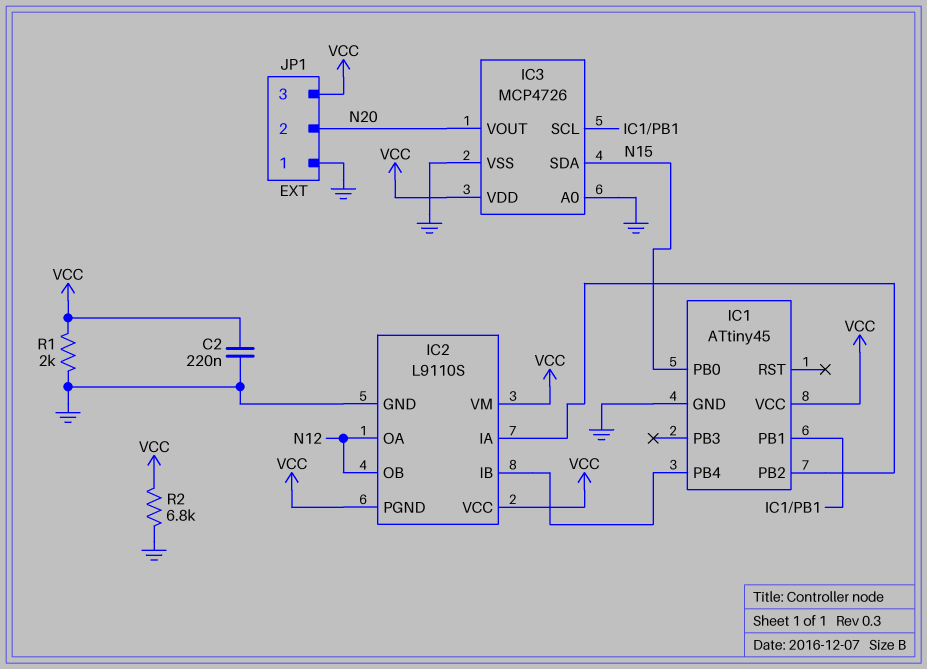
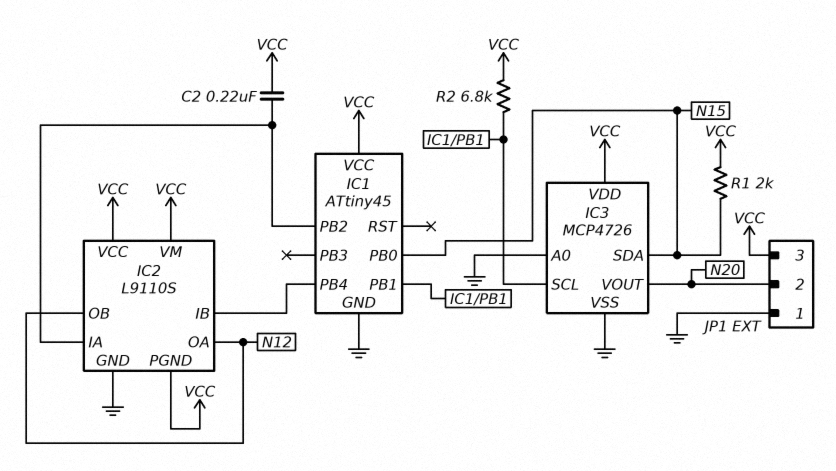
C2: 220nF (GND, VCC) -> 220nF (IC1/PB2, VCC)
R1: 2k (GND, VCC) -> 2k (N15, VCC)
R2: 6.8k (GND, VCC) -> 6.8k (IC1/PB1, VCC)

